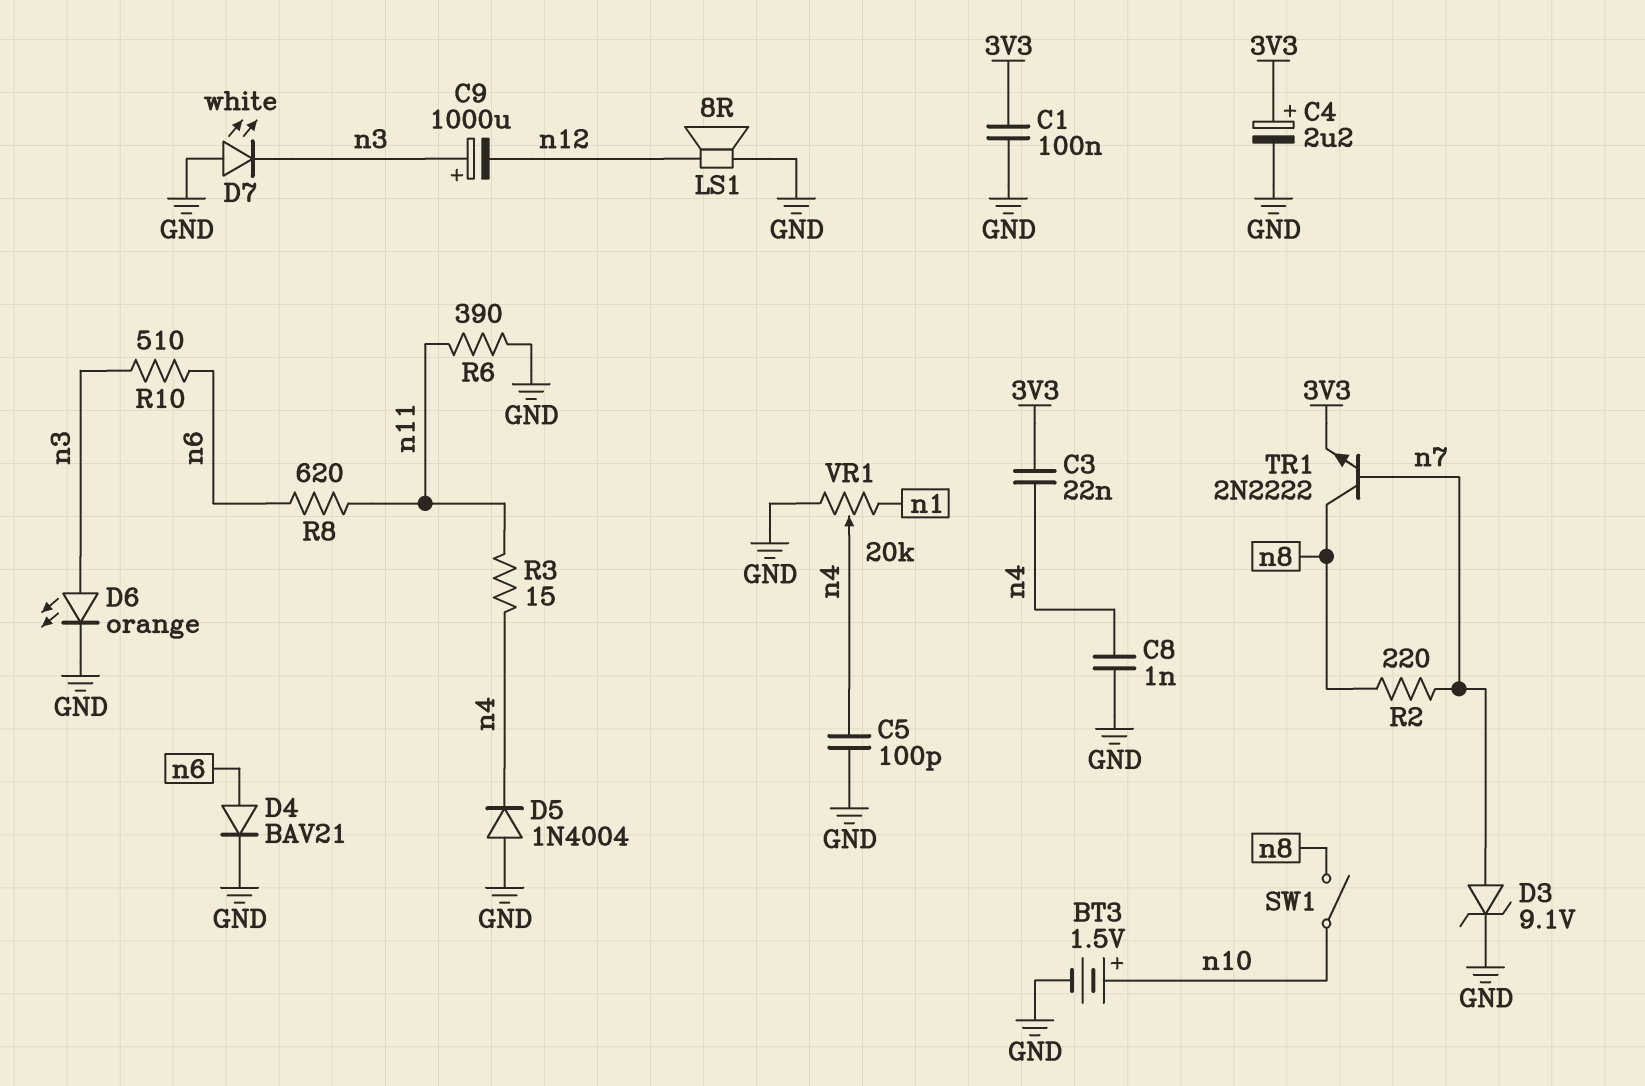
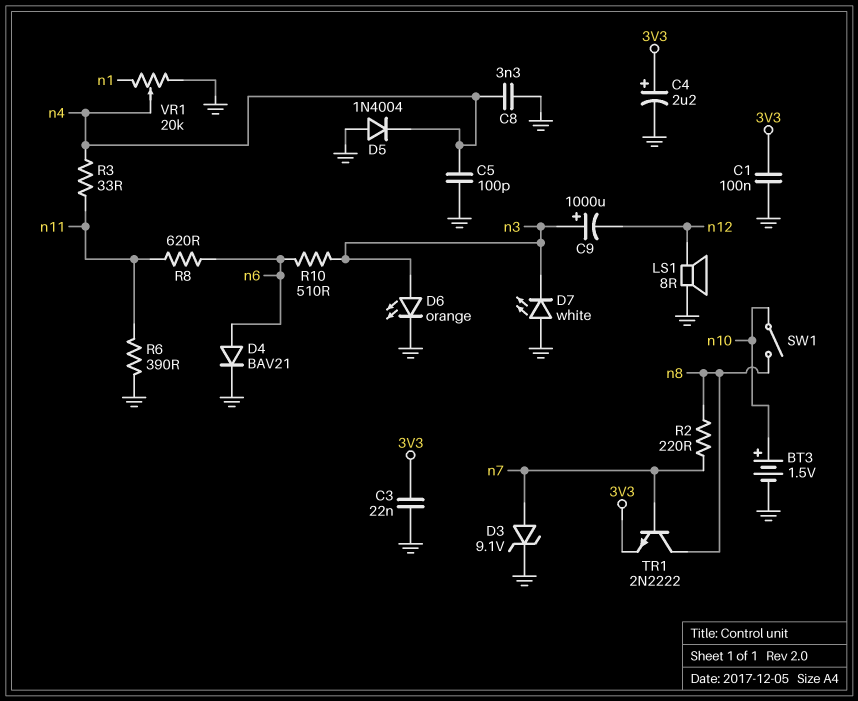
C3: 22nF (3V3, n4) -> 22nF (3V3, GND)
C8: 1nF (GND, n4) -> 3.3nF (GND, n4)
R3: 15 (n4, n11) -> 33 (n4, n11)

